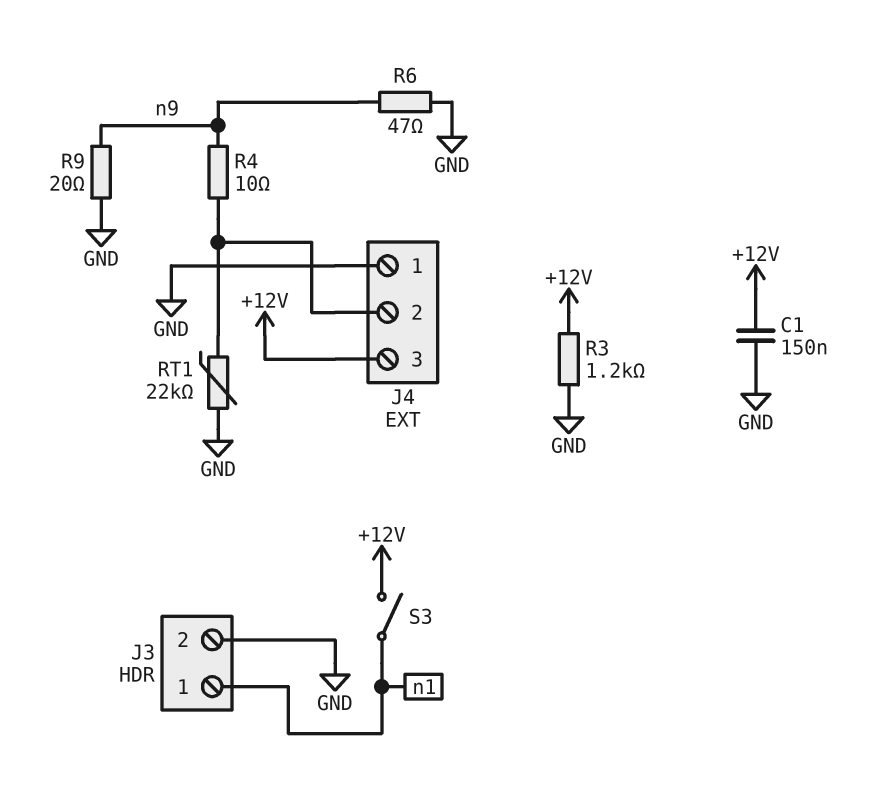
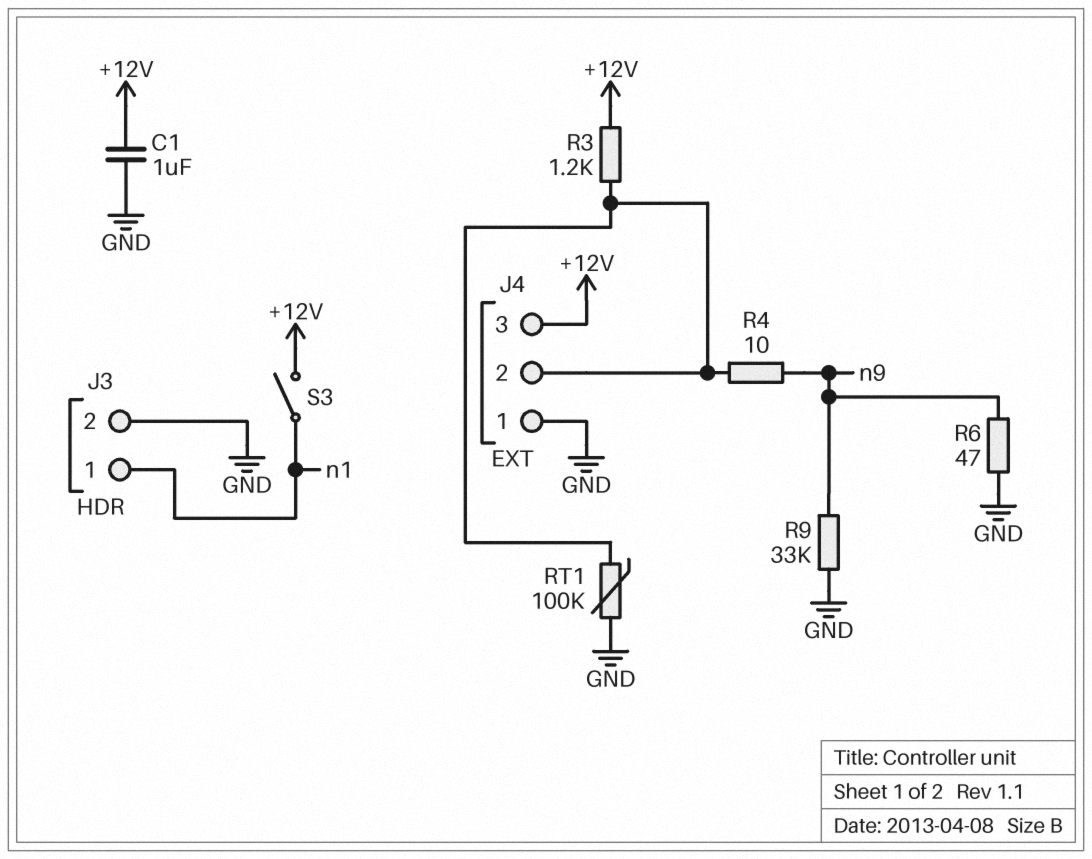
C1: 150nF (+12V, GND) -> 1uF (+12V, GND)
R3: 1.2k (+12V, GND) -> 1.2k (+12V, J4/2)
R9: 20 (GND, n9) -> 33k (GND, n9)
RT1: 22k (GND, J4/2) -> 100k (GND, J4/2)

